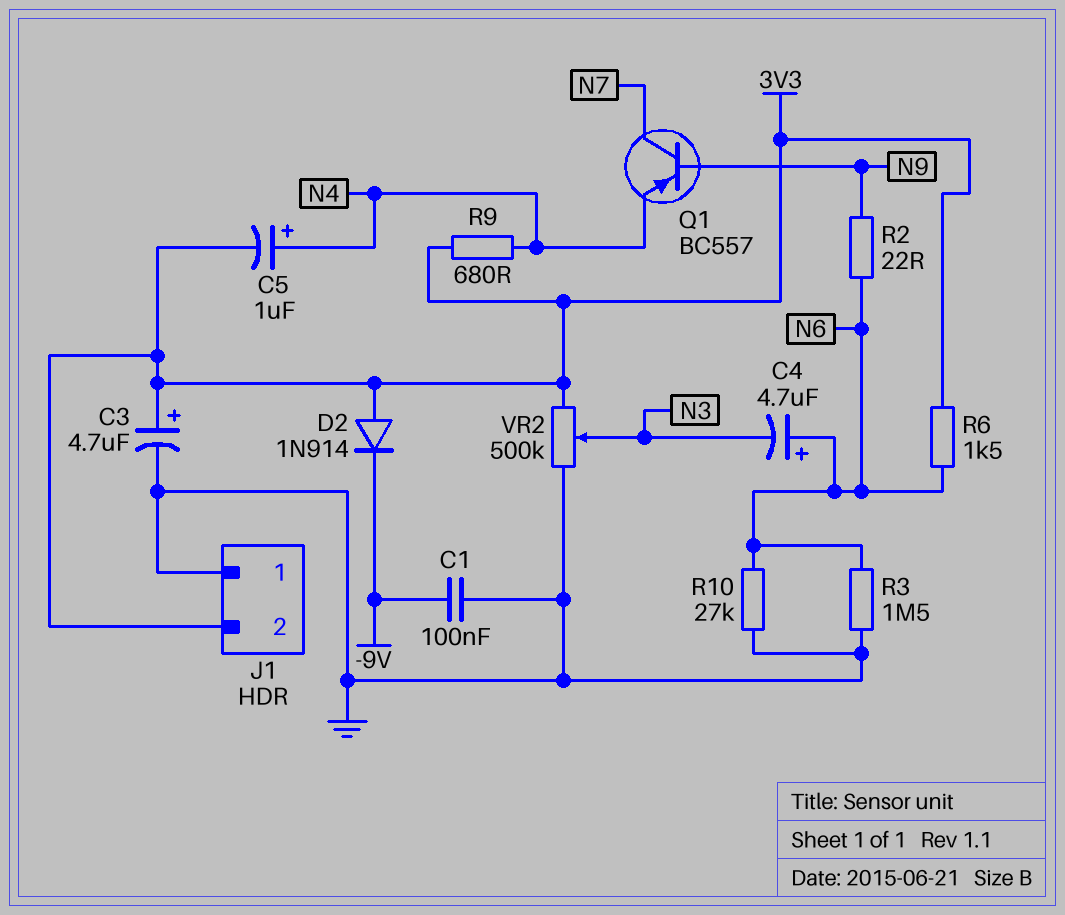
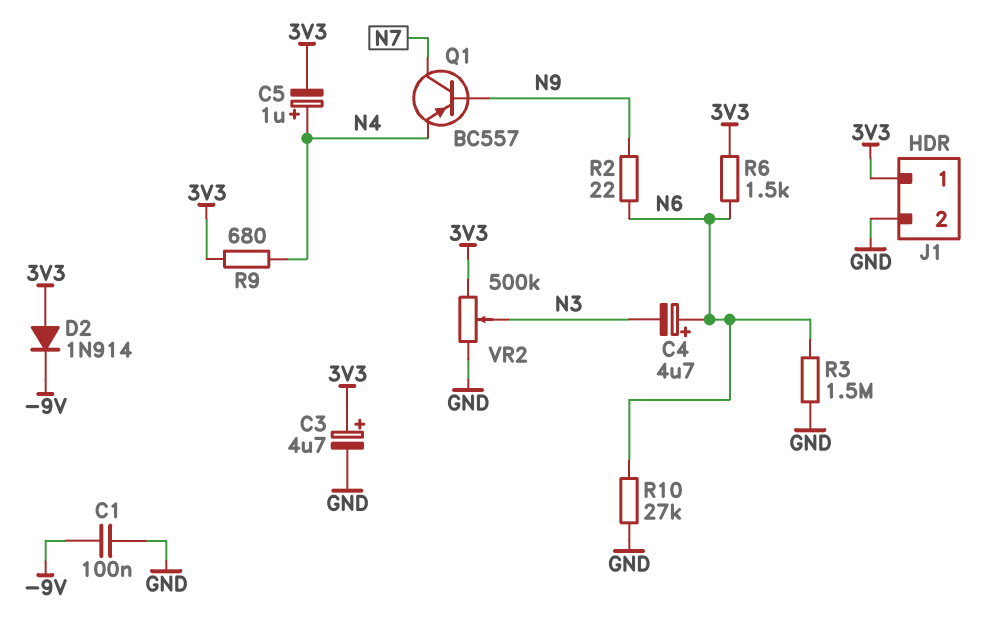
J1 pin 1: GND -> 3V3
J1 pin 2: 3V3 -> GND

